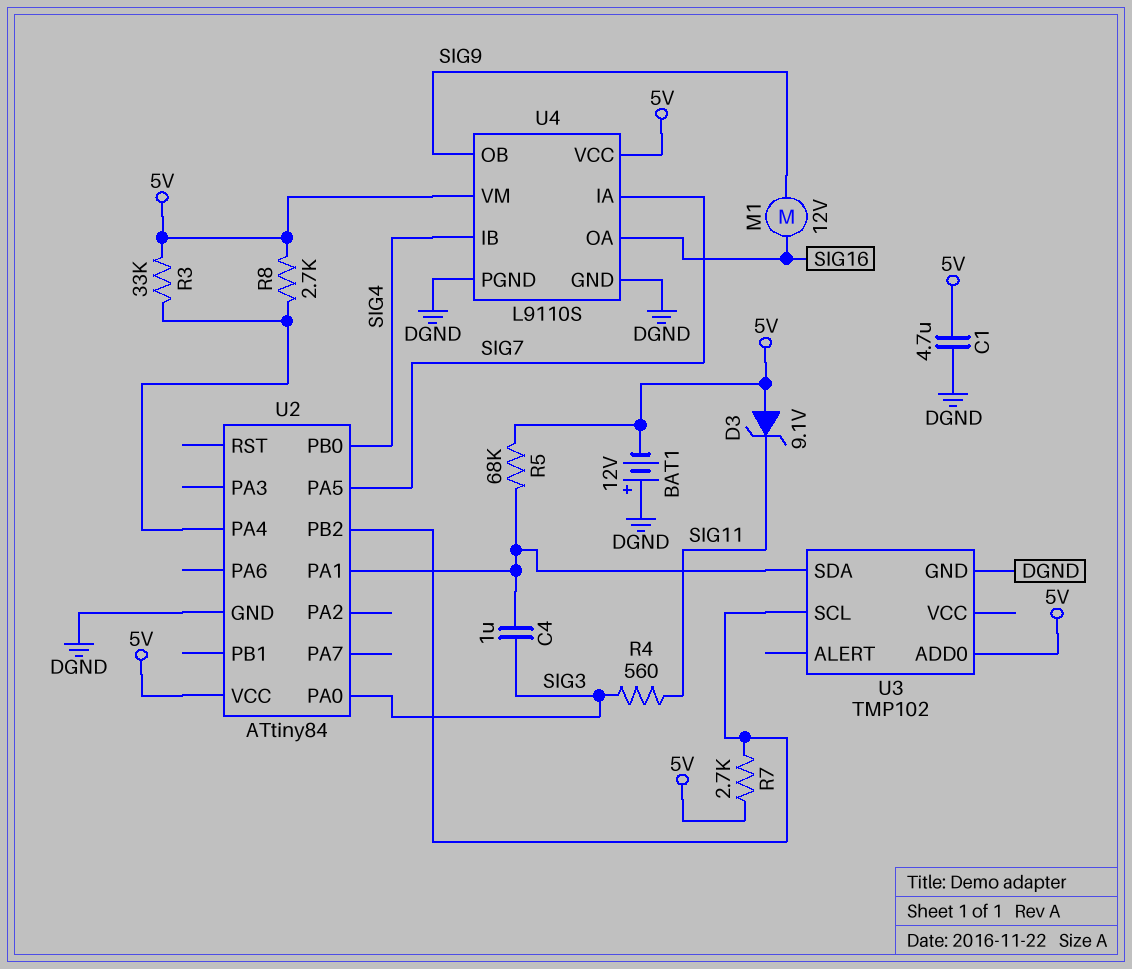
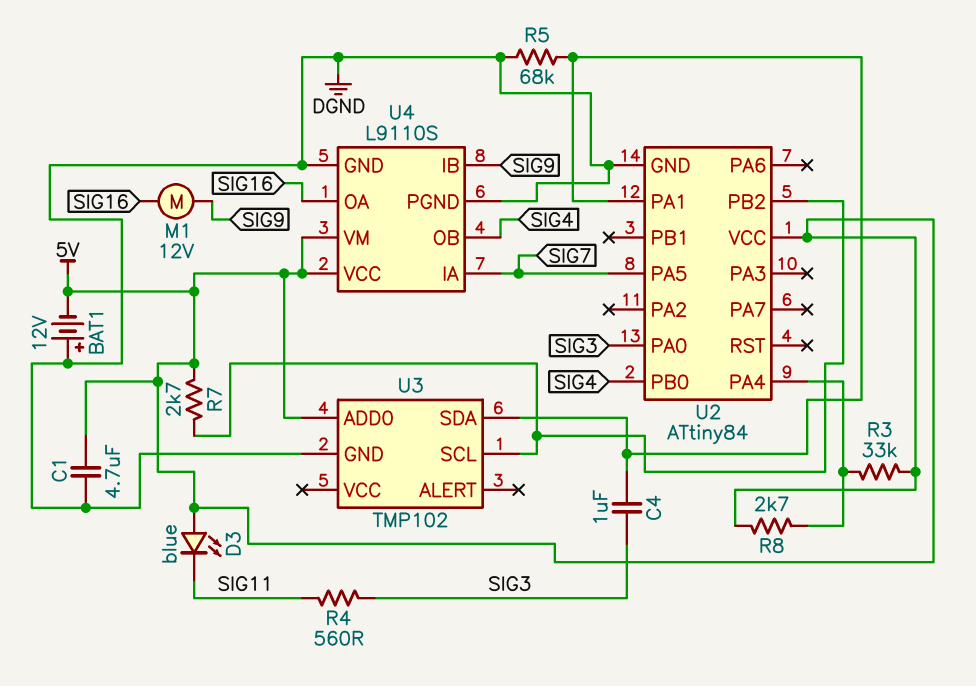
D3: zener 9.1V (A 5V, K SIG11) -> LED blue (A 5V, K SIG11)
R5: 68k (5V, U2/PA1) -> 68k (DGND, U2/PA1)
U4 pin IB: SIG4 -> SIG9
U4 pin OB: SIG9 -> SIG4

